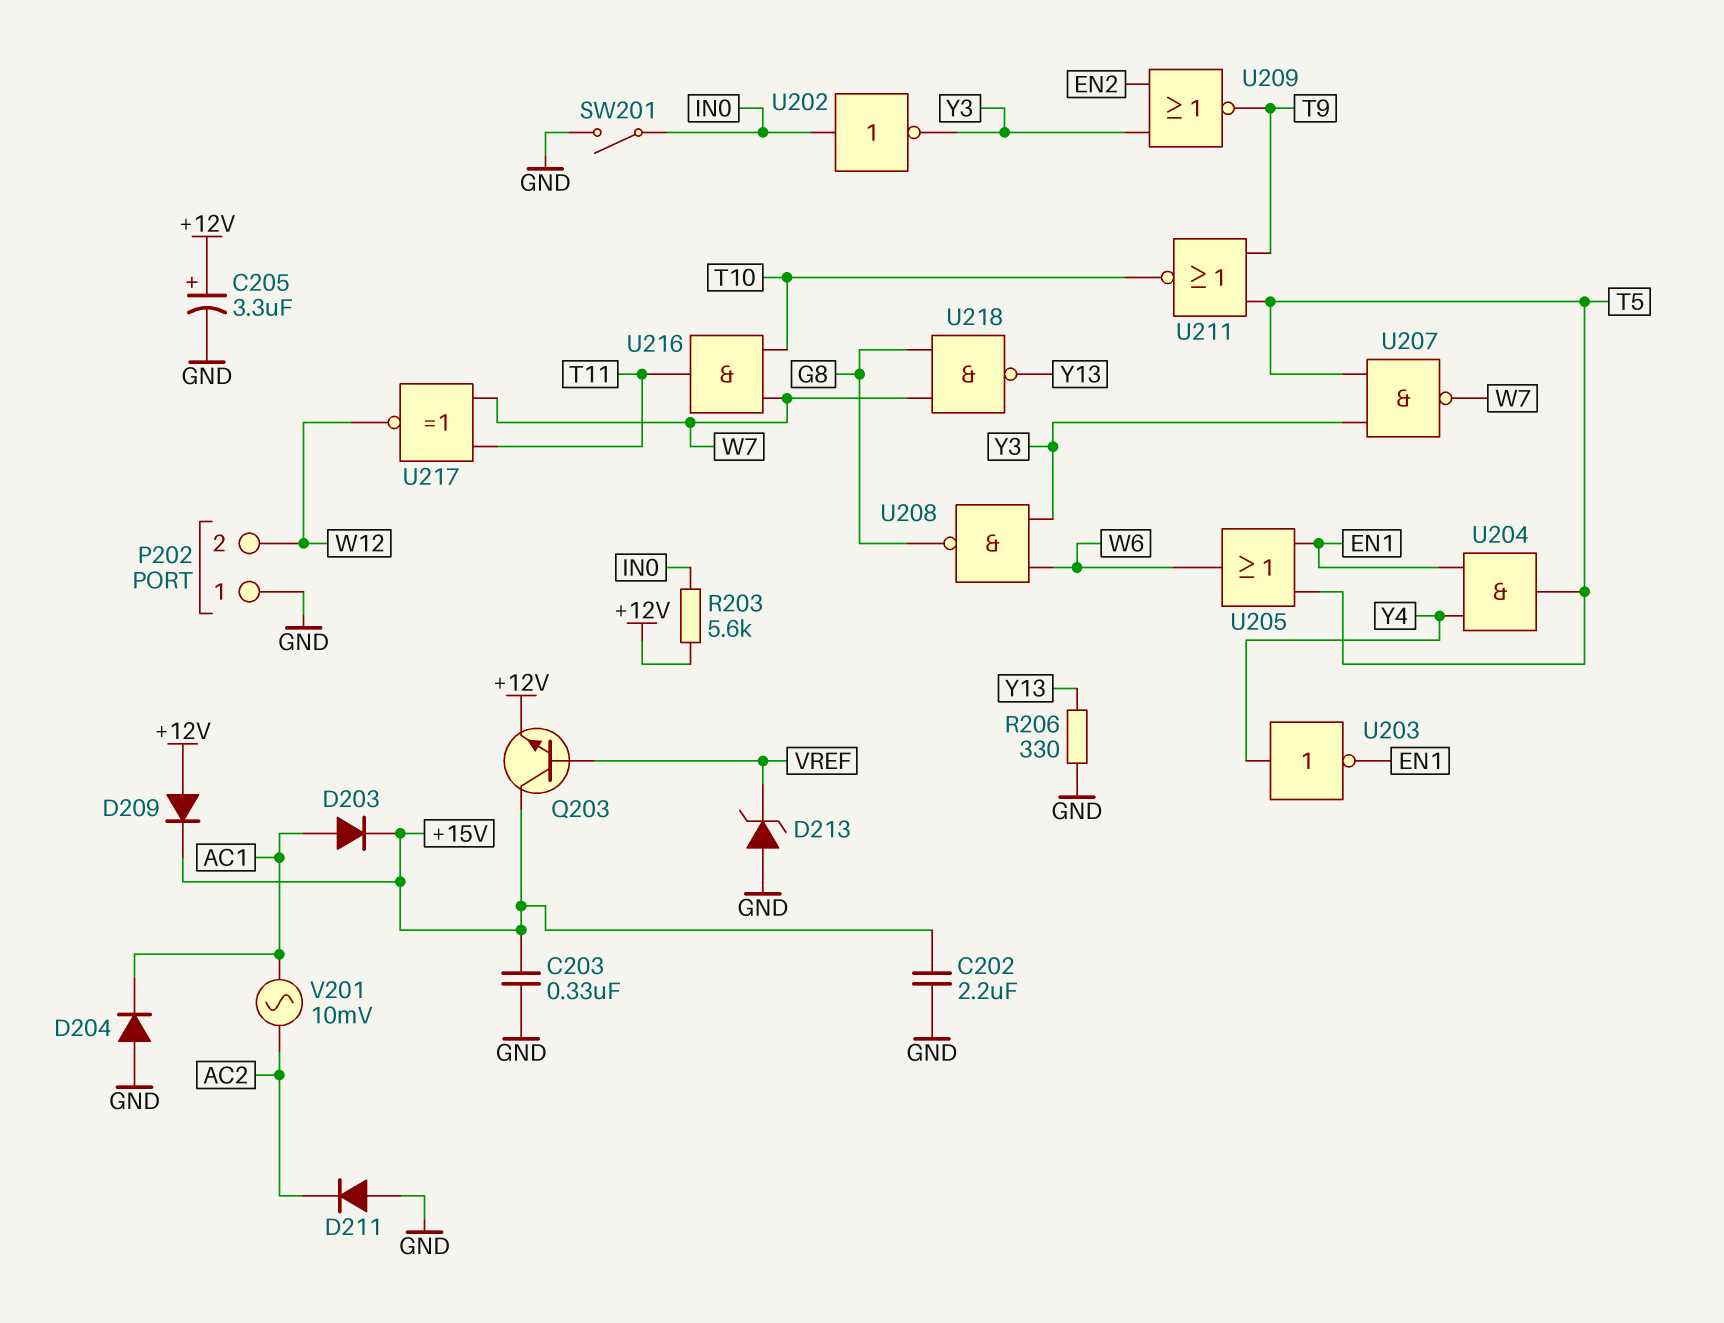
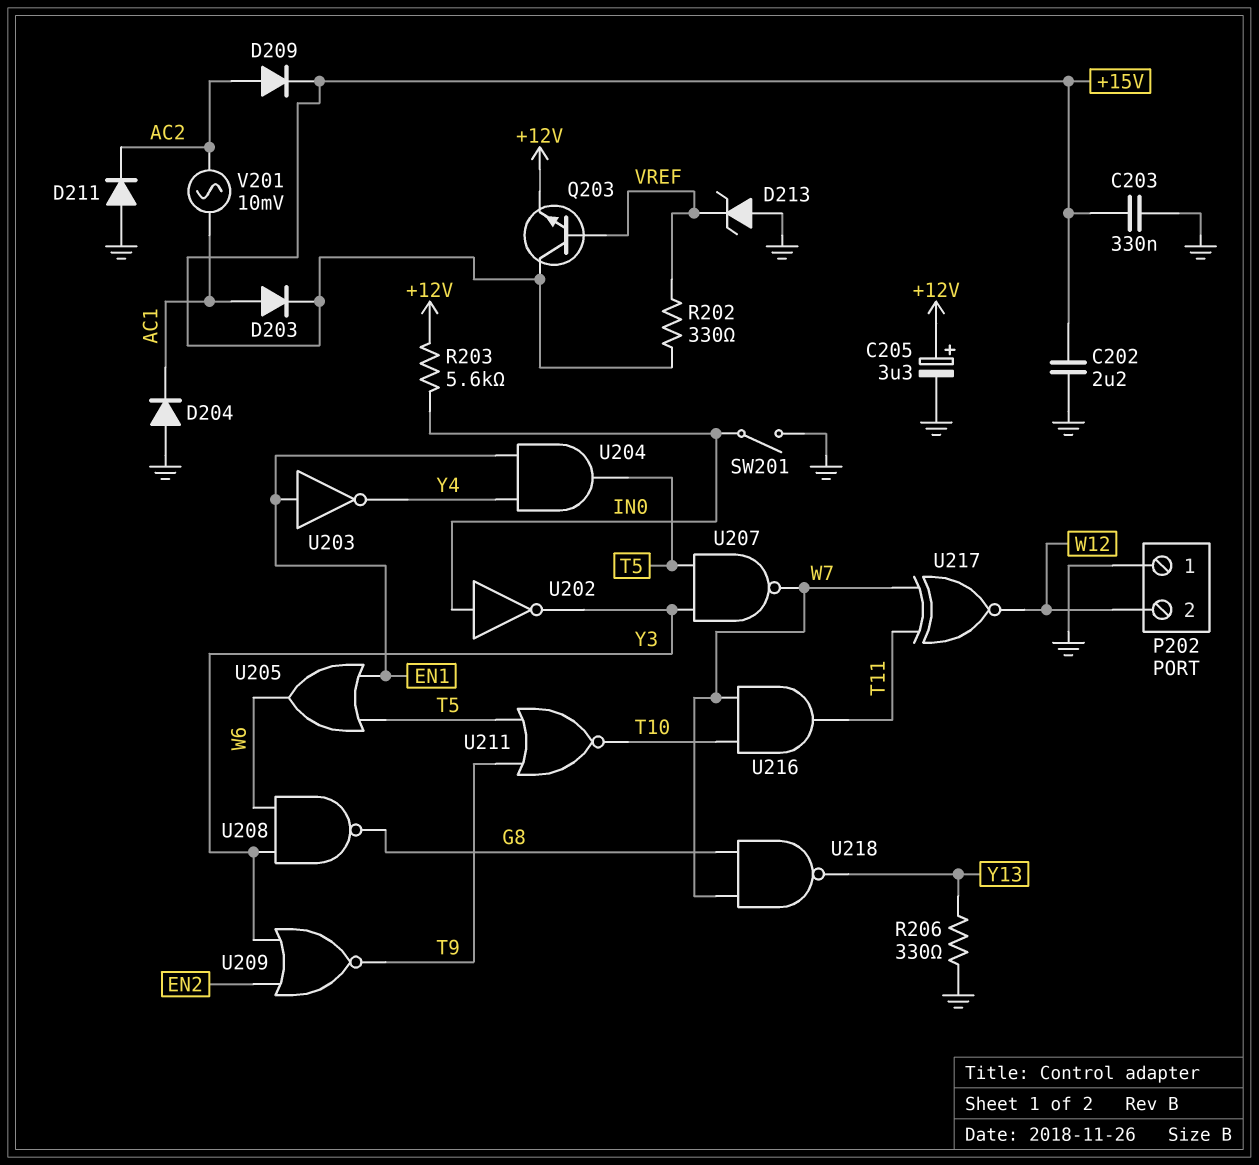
D209: diode (A +12V, K +15V) -> diode (A AC2, K +15V)
R202: none -> 330 (+15V, VREF)
U203: NOT (in Y4, out EN1) -> NOT (in EN1, out Y4)

